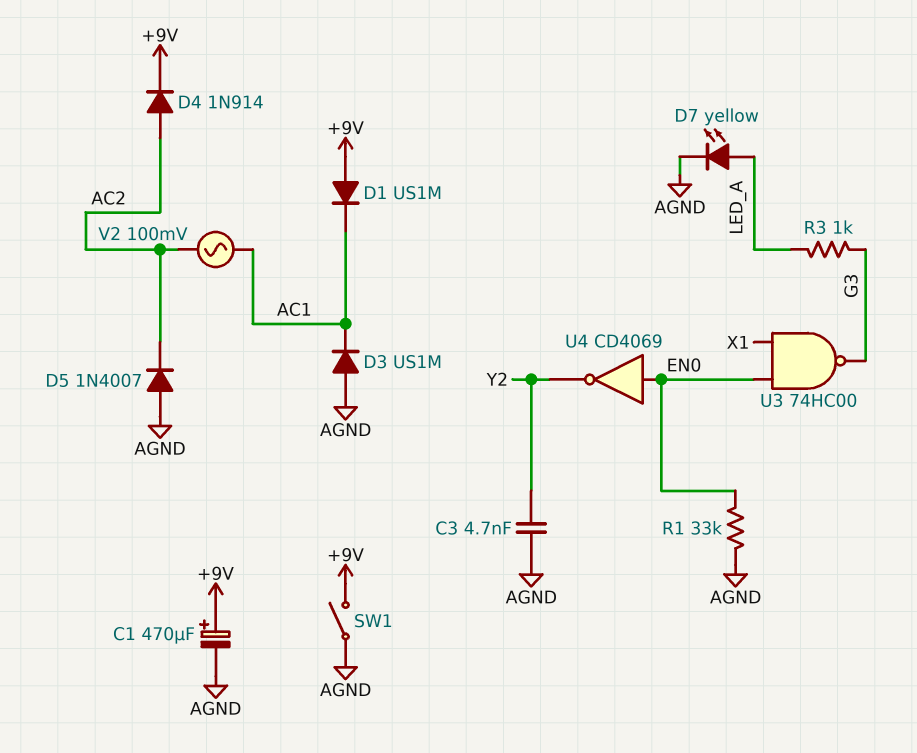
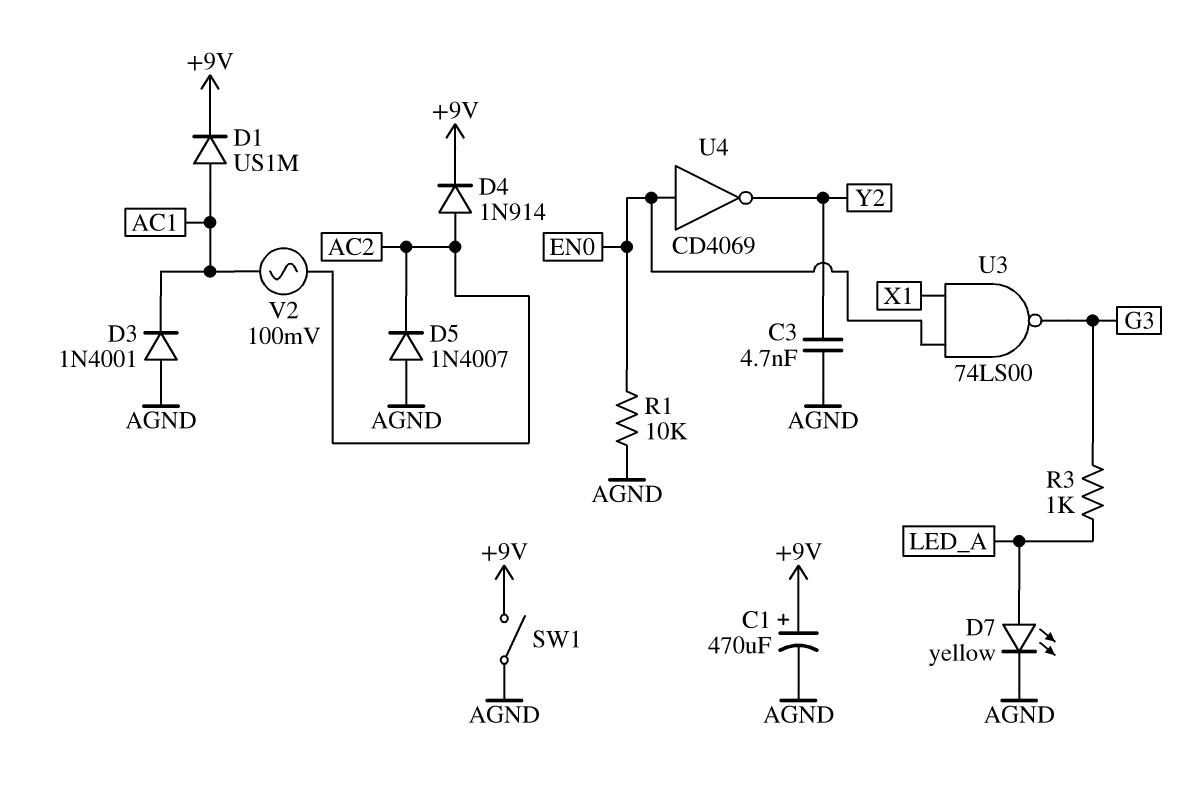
D1: diode US1M (A +9V, K AC1) -> diode US1M (A AC1, K +9V)
D3: diode US1M (A AGND, K AC1) -> diode 1N4001 (A AGND, K AC1)
R1: 33k (AGND, EN0) -> 10k (AGND, EN0)
U3: NAND 74HC00 (in EN0, in X1, out G3) -> NAND 74LS00 (in EN0, in X1, out G3)

